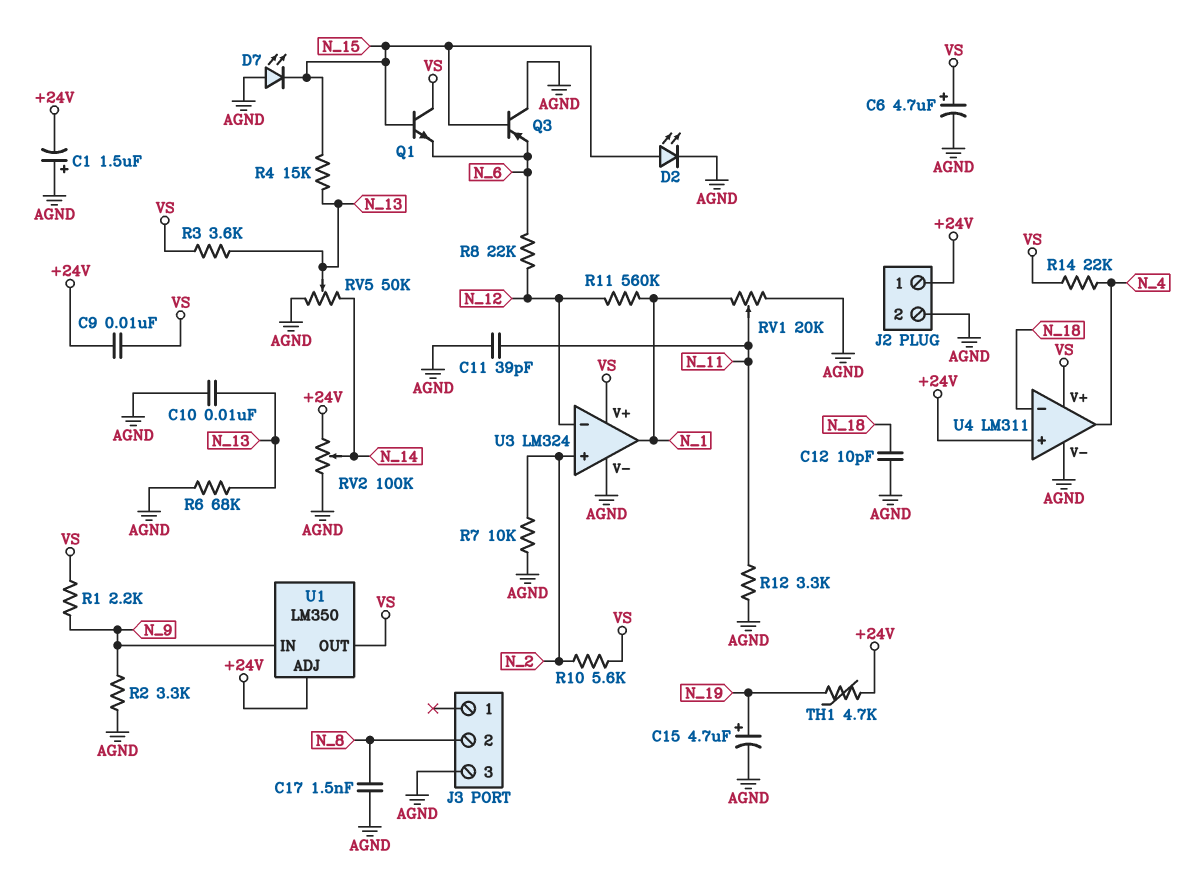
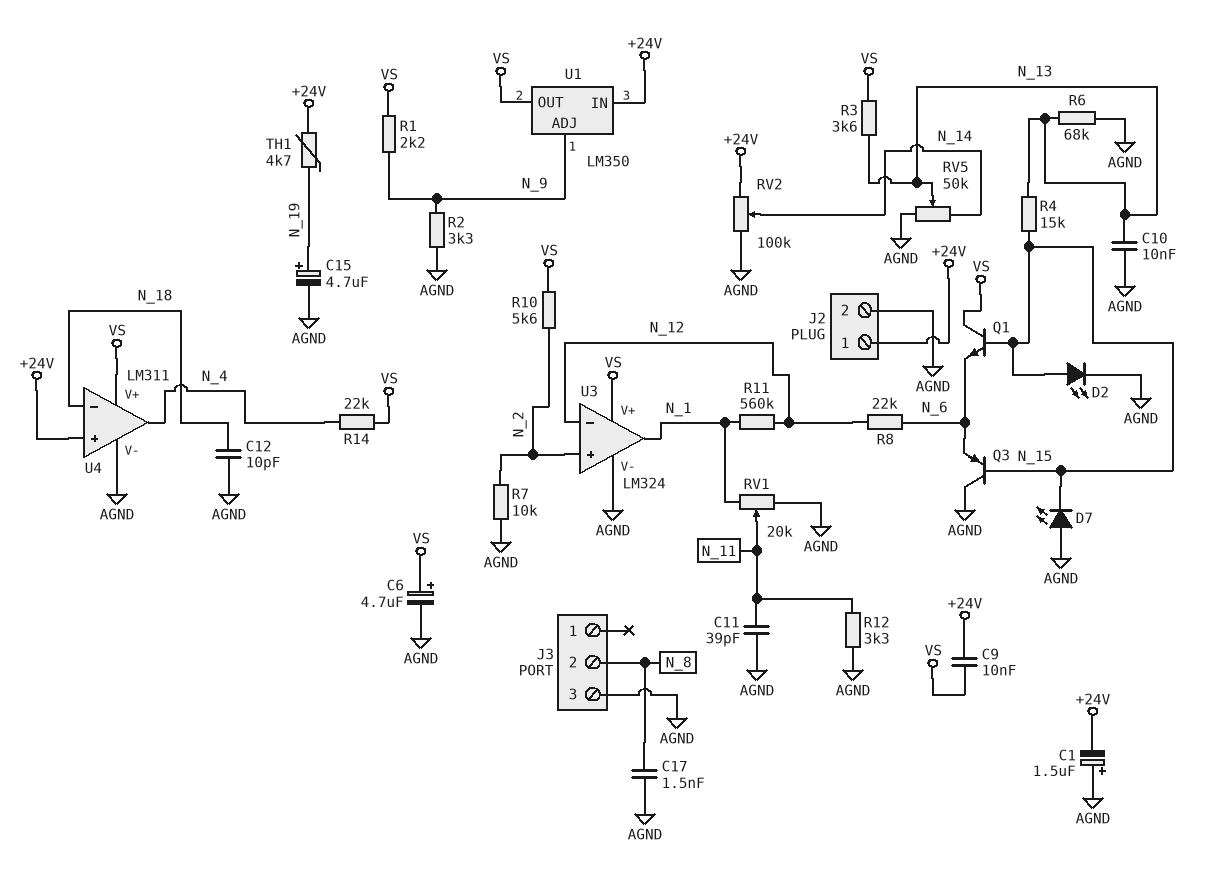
U1 pin ADJ: +24V -> N_9
U1 pin IN: N_9 -> +24V

